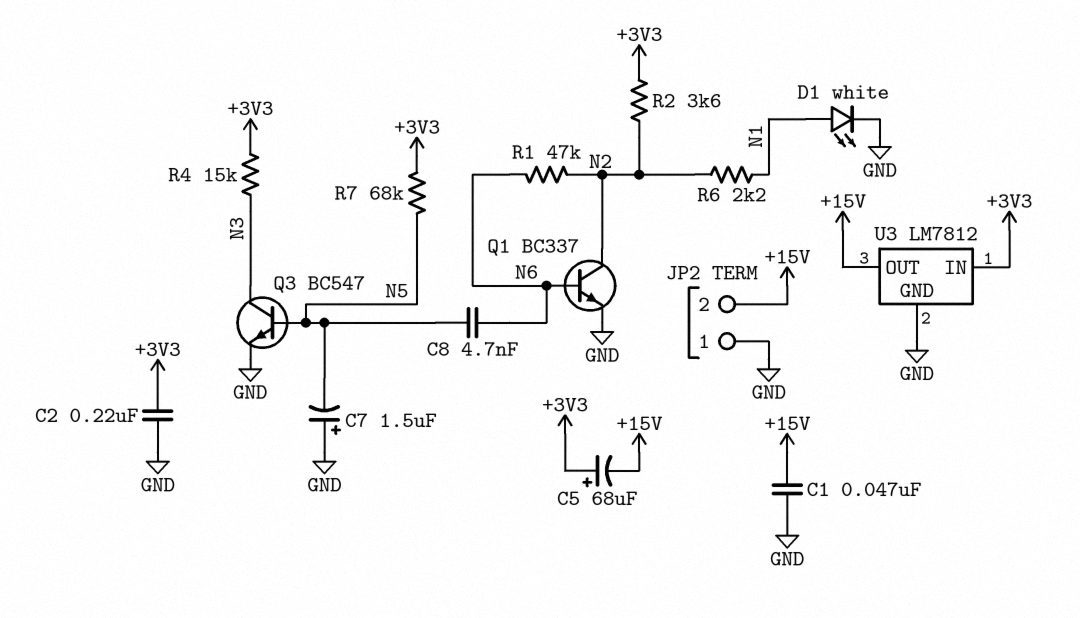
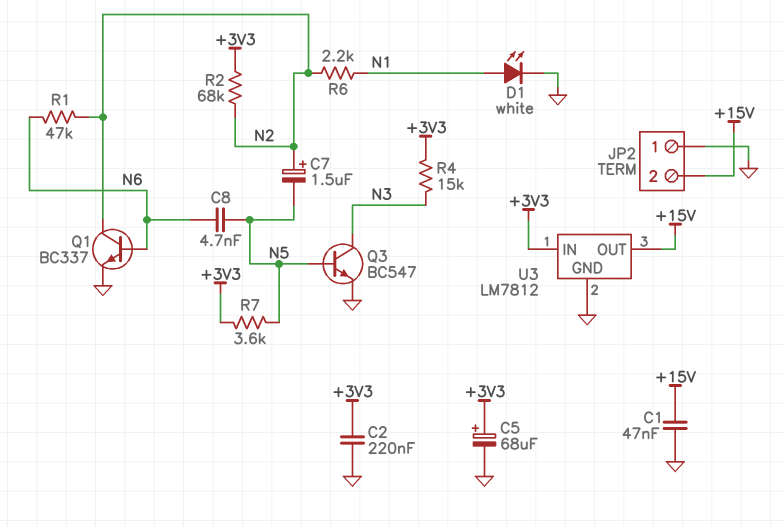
C5: 68uF (plus +3V3, minus +15V) -> 68uF (plus +3V3, minus GND)
C7: 1.5uF (plus GND, minus N5) -> 1.5uF (plus N2, minus N5)
R2: 3.6k (+3V3, N2) -> 68k (+3V3, N2)
R7: 68k (+3V3, N5) -> 3.6k (+3V3, N5)

